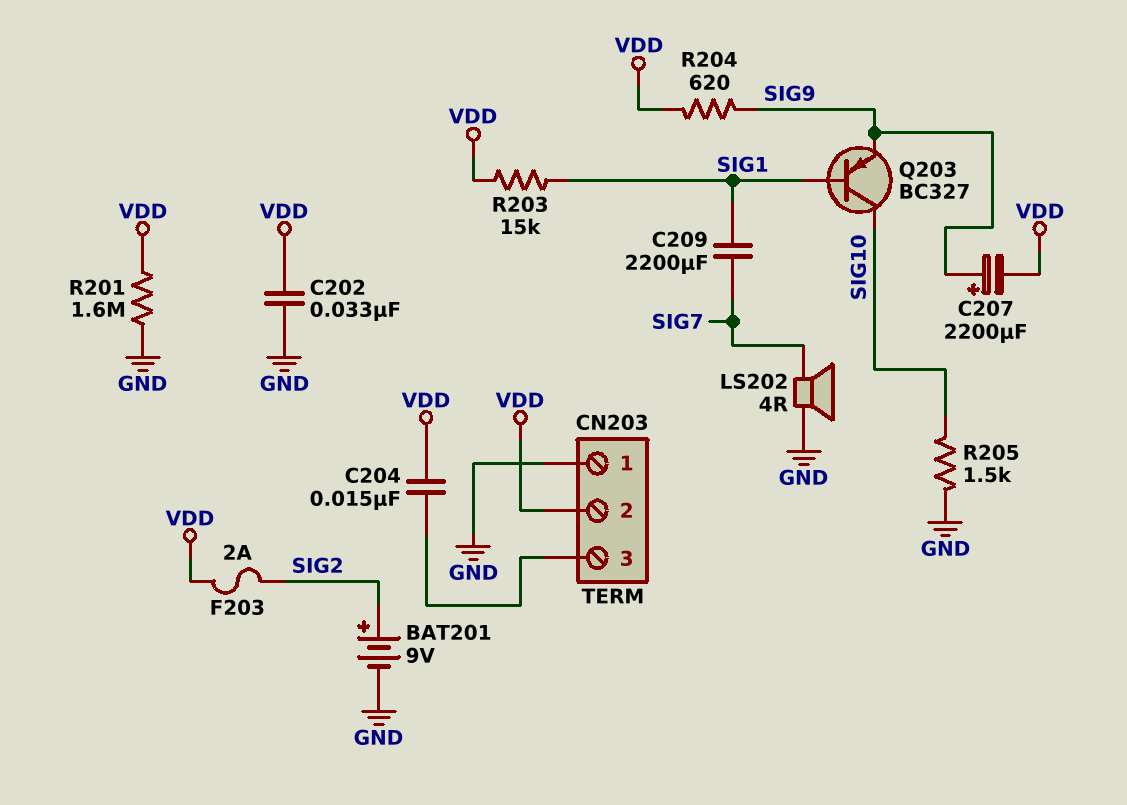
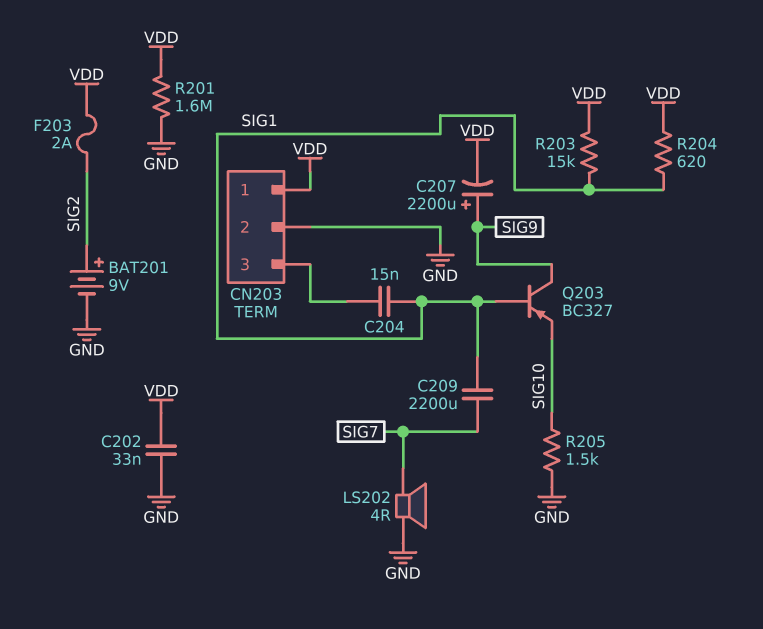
C204: 15nF (CN203/3, VDD) -> 15nF (CN203/3, SIG1)
CN203 pin 1: GND -> VDD
CN203 pin 2: VDD -> GND
Q203: PNP BC327 (B SIG1, C SIG10, E SIG9) -> PNP BC327 (B SIG1, C SIG9, E SIG10)
R204: 620 (SIG9, VDD) -> 620 (SIG1, VDD)

